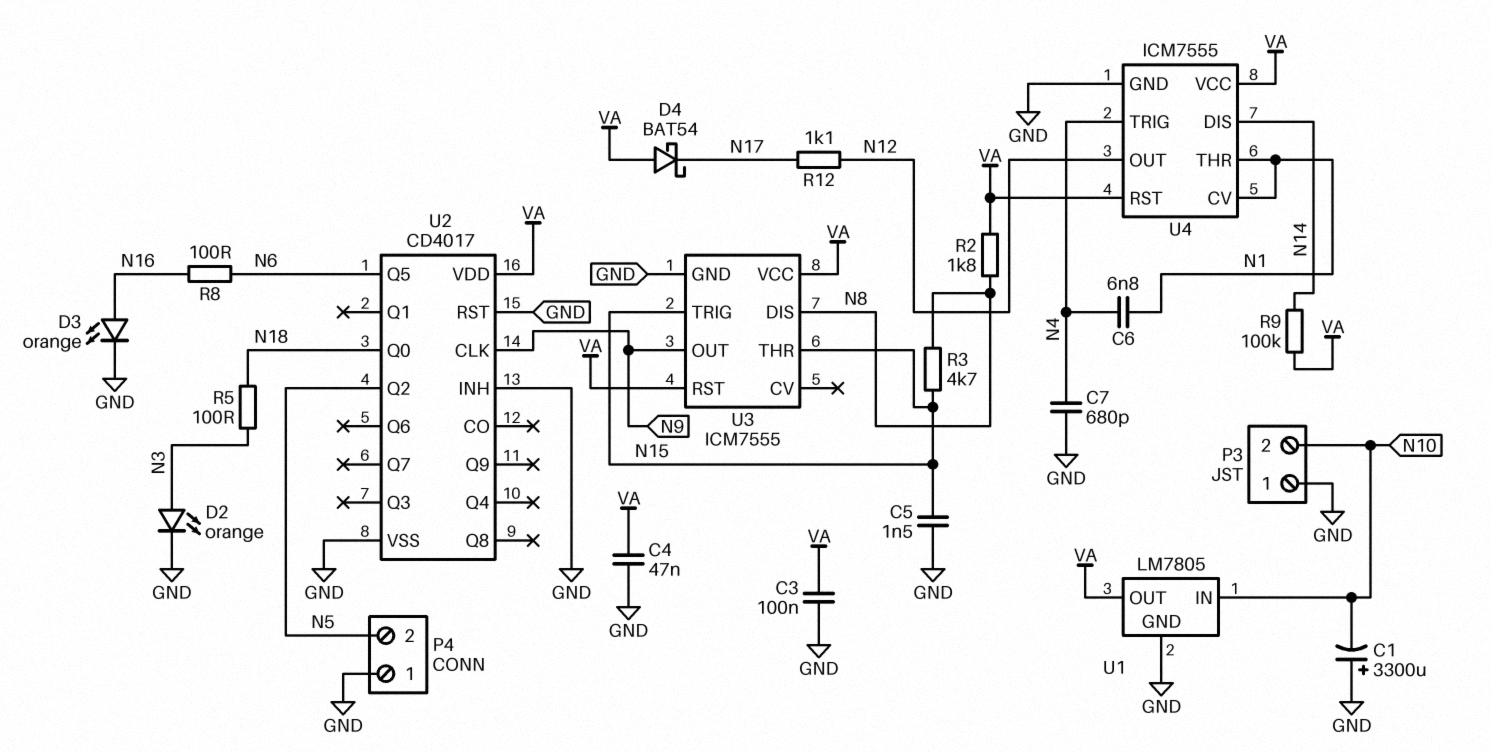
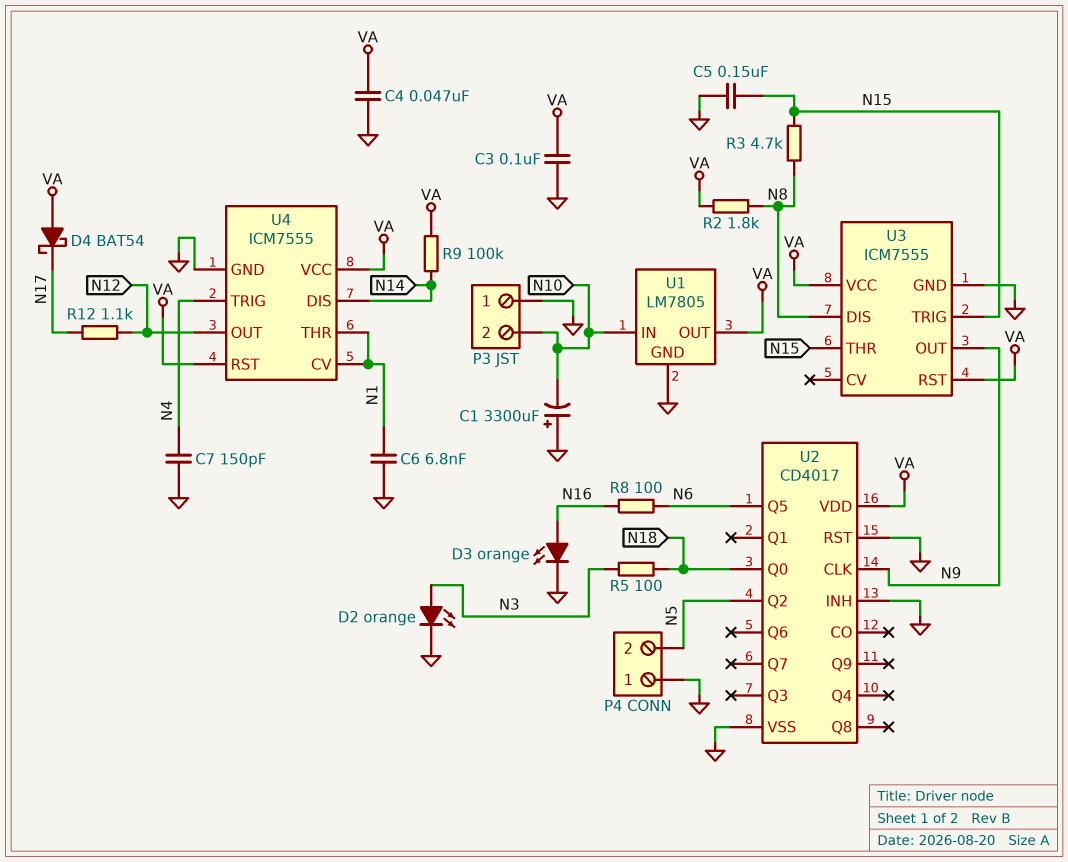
C5: 1.5nF (GND, N15) -> 150nF (GND, N15)
C6: 6.8nF (N1, N4) -> 6.8nF (GND, N1)
C7: 680pF (GND, N4) -> 150pF (GND, N4)

